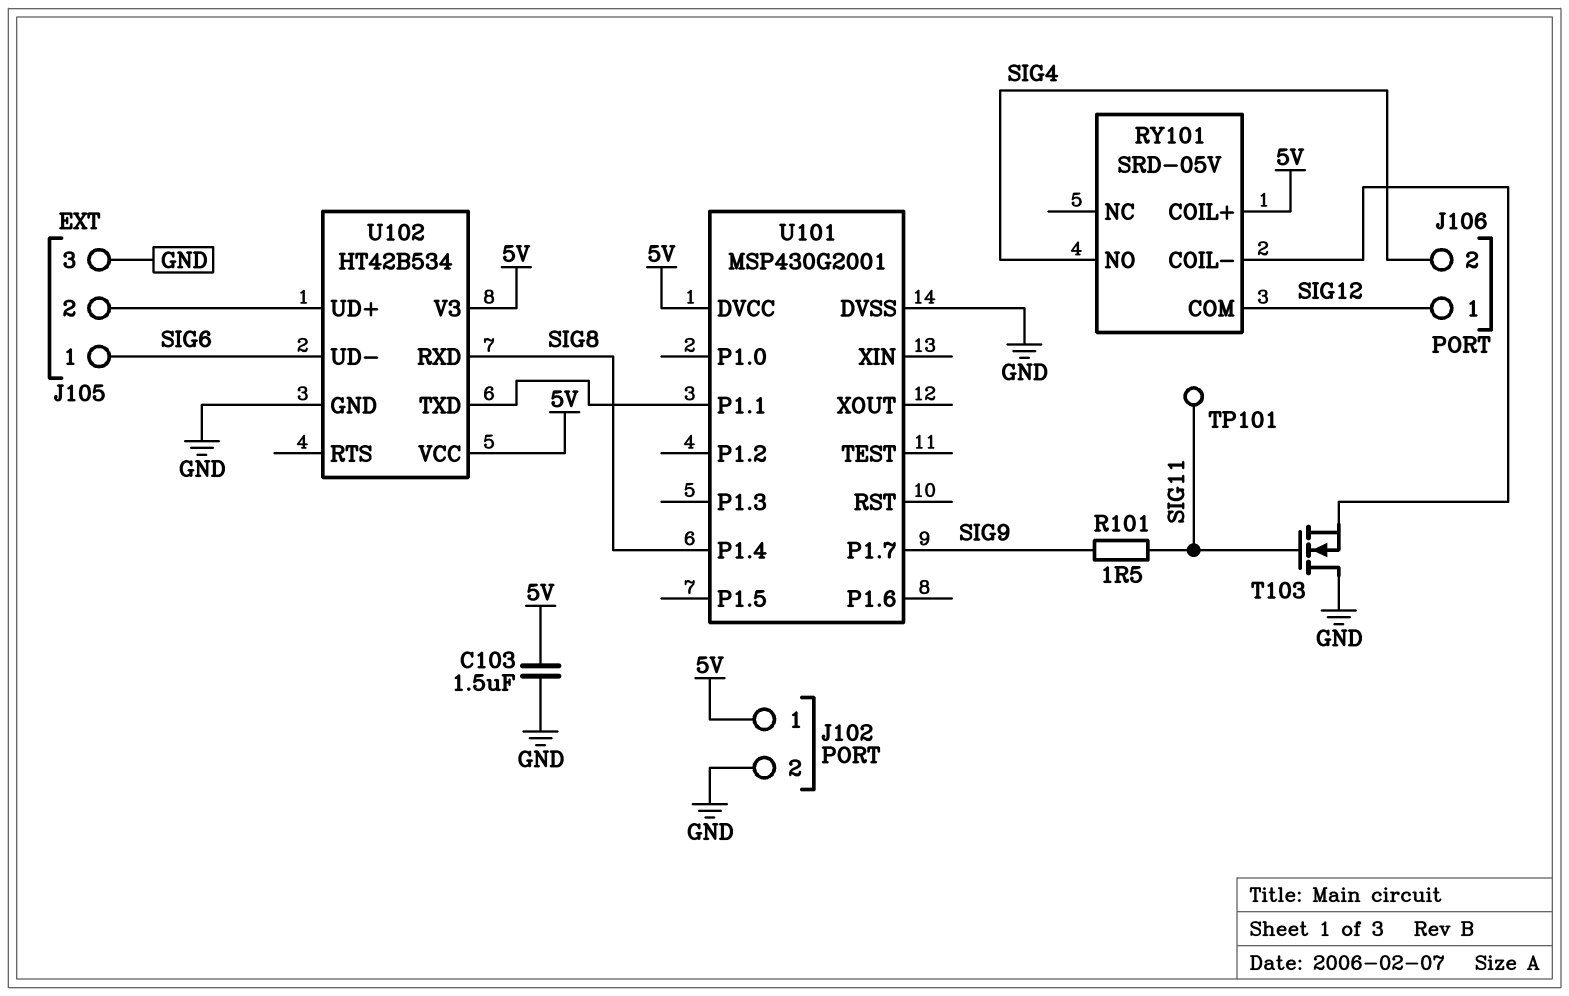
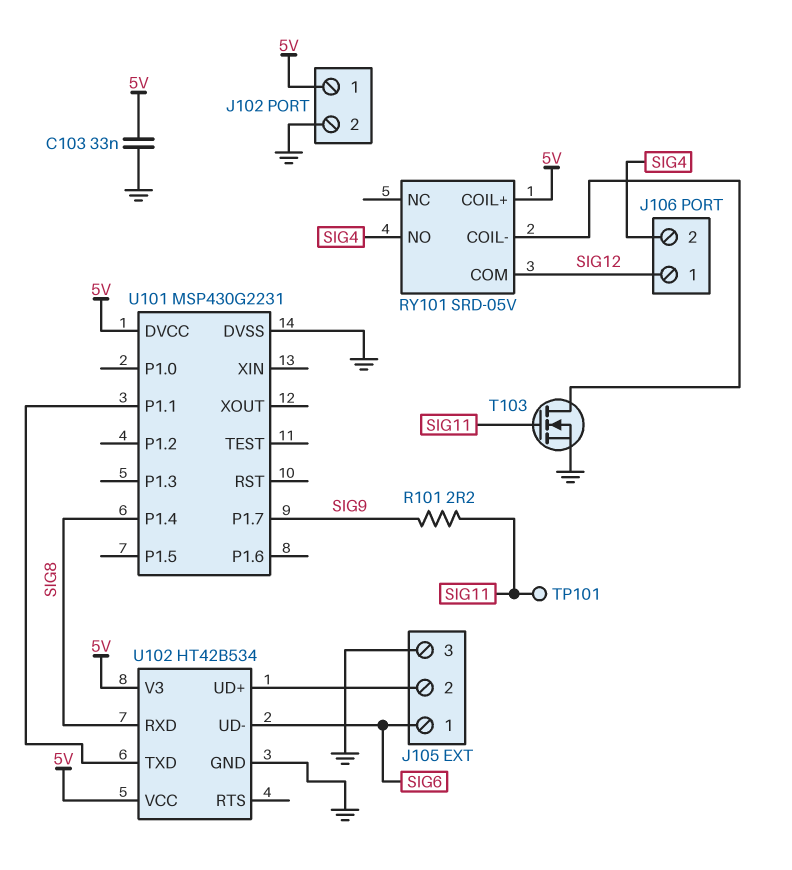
C103: 1.5uF (5V, GND) -> 33nF (5V, GND)
R101: 1.5 (SIG9, SIG11) -> 2.2 (SIG9, SIG11)
T103: NMOS (G SIG11, D GND, S RY101/COIL-) -> NMOS (G SIG11, D RY101/COIL-, S GND)
U101: MSP430G2001 -> MSP430G2231

